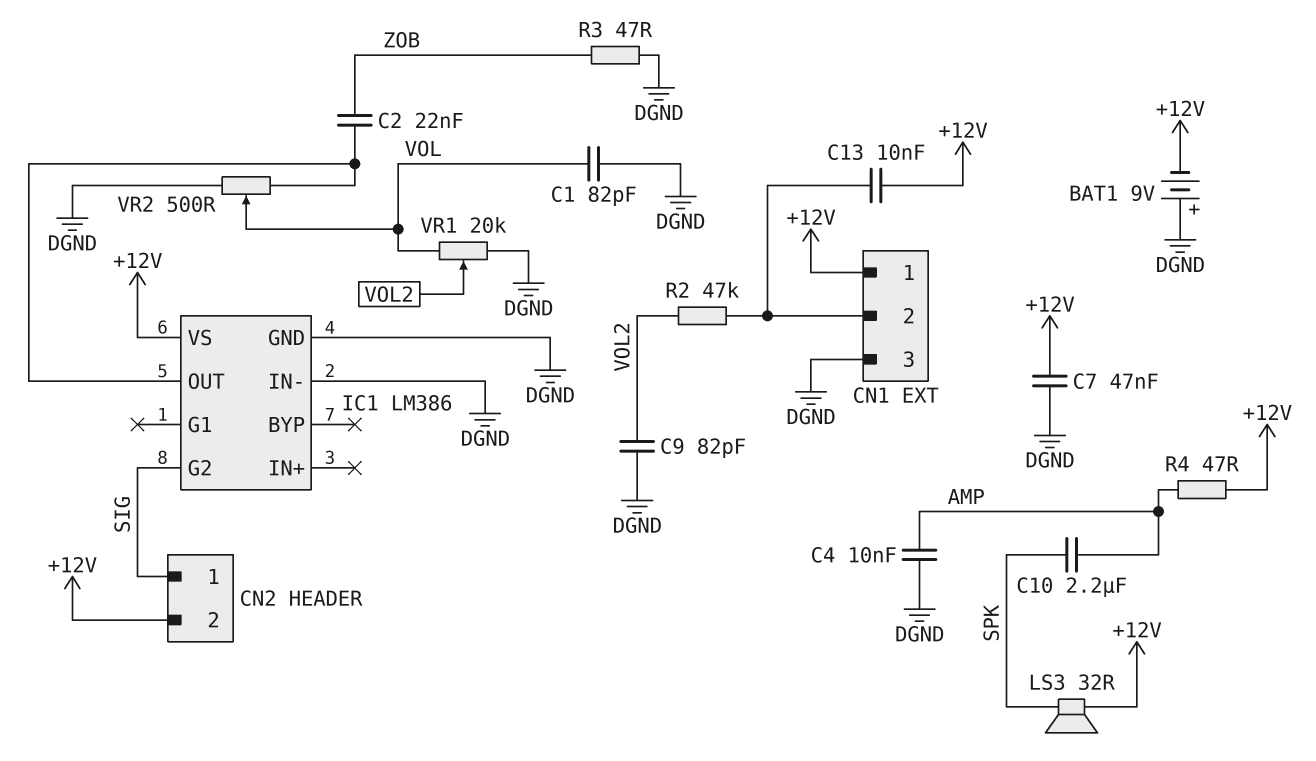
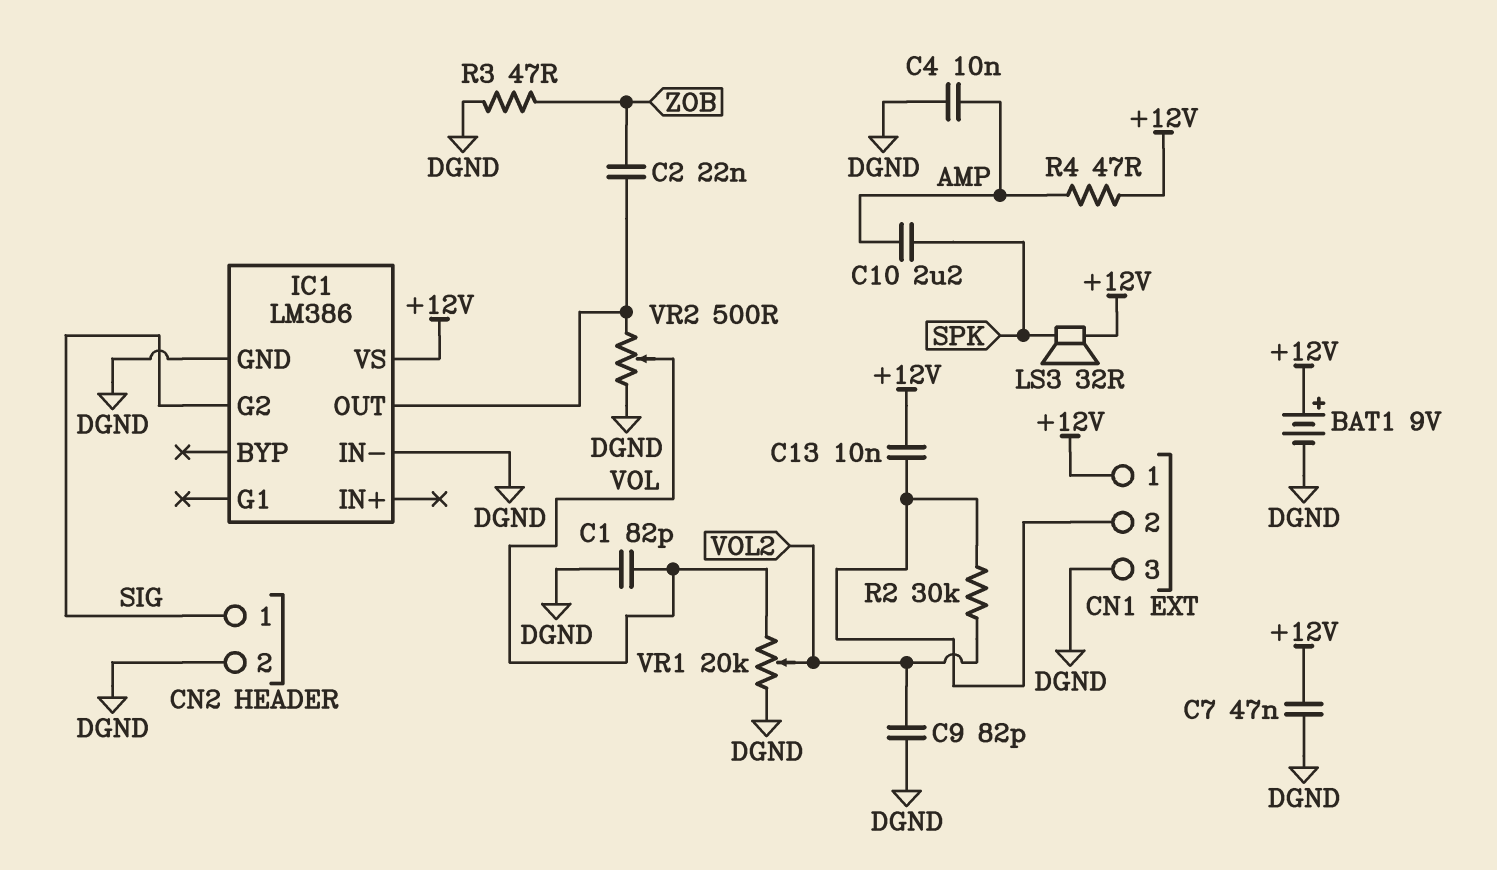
BAT1: 9V (plus DGND, minus +12V) -> 9V (plus +12V, minus DGND)
CN2 pin 2: +12V -> DGND
R2: 47k (CN1/2, VOL2) -> 30k (CN1/2, VOL2)

